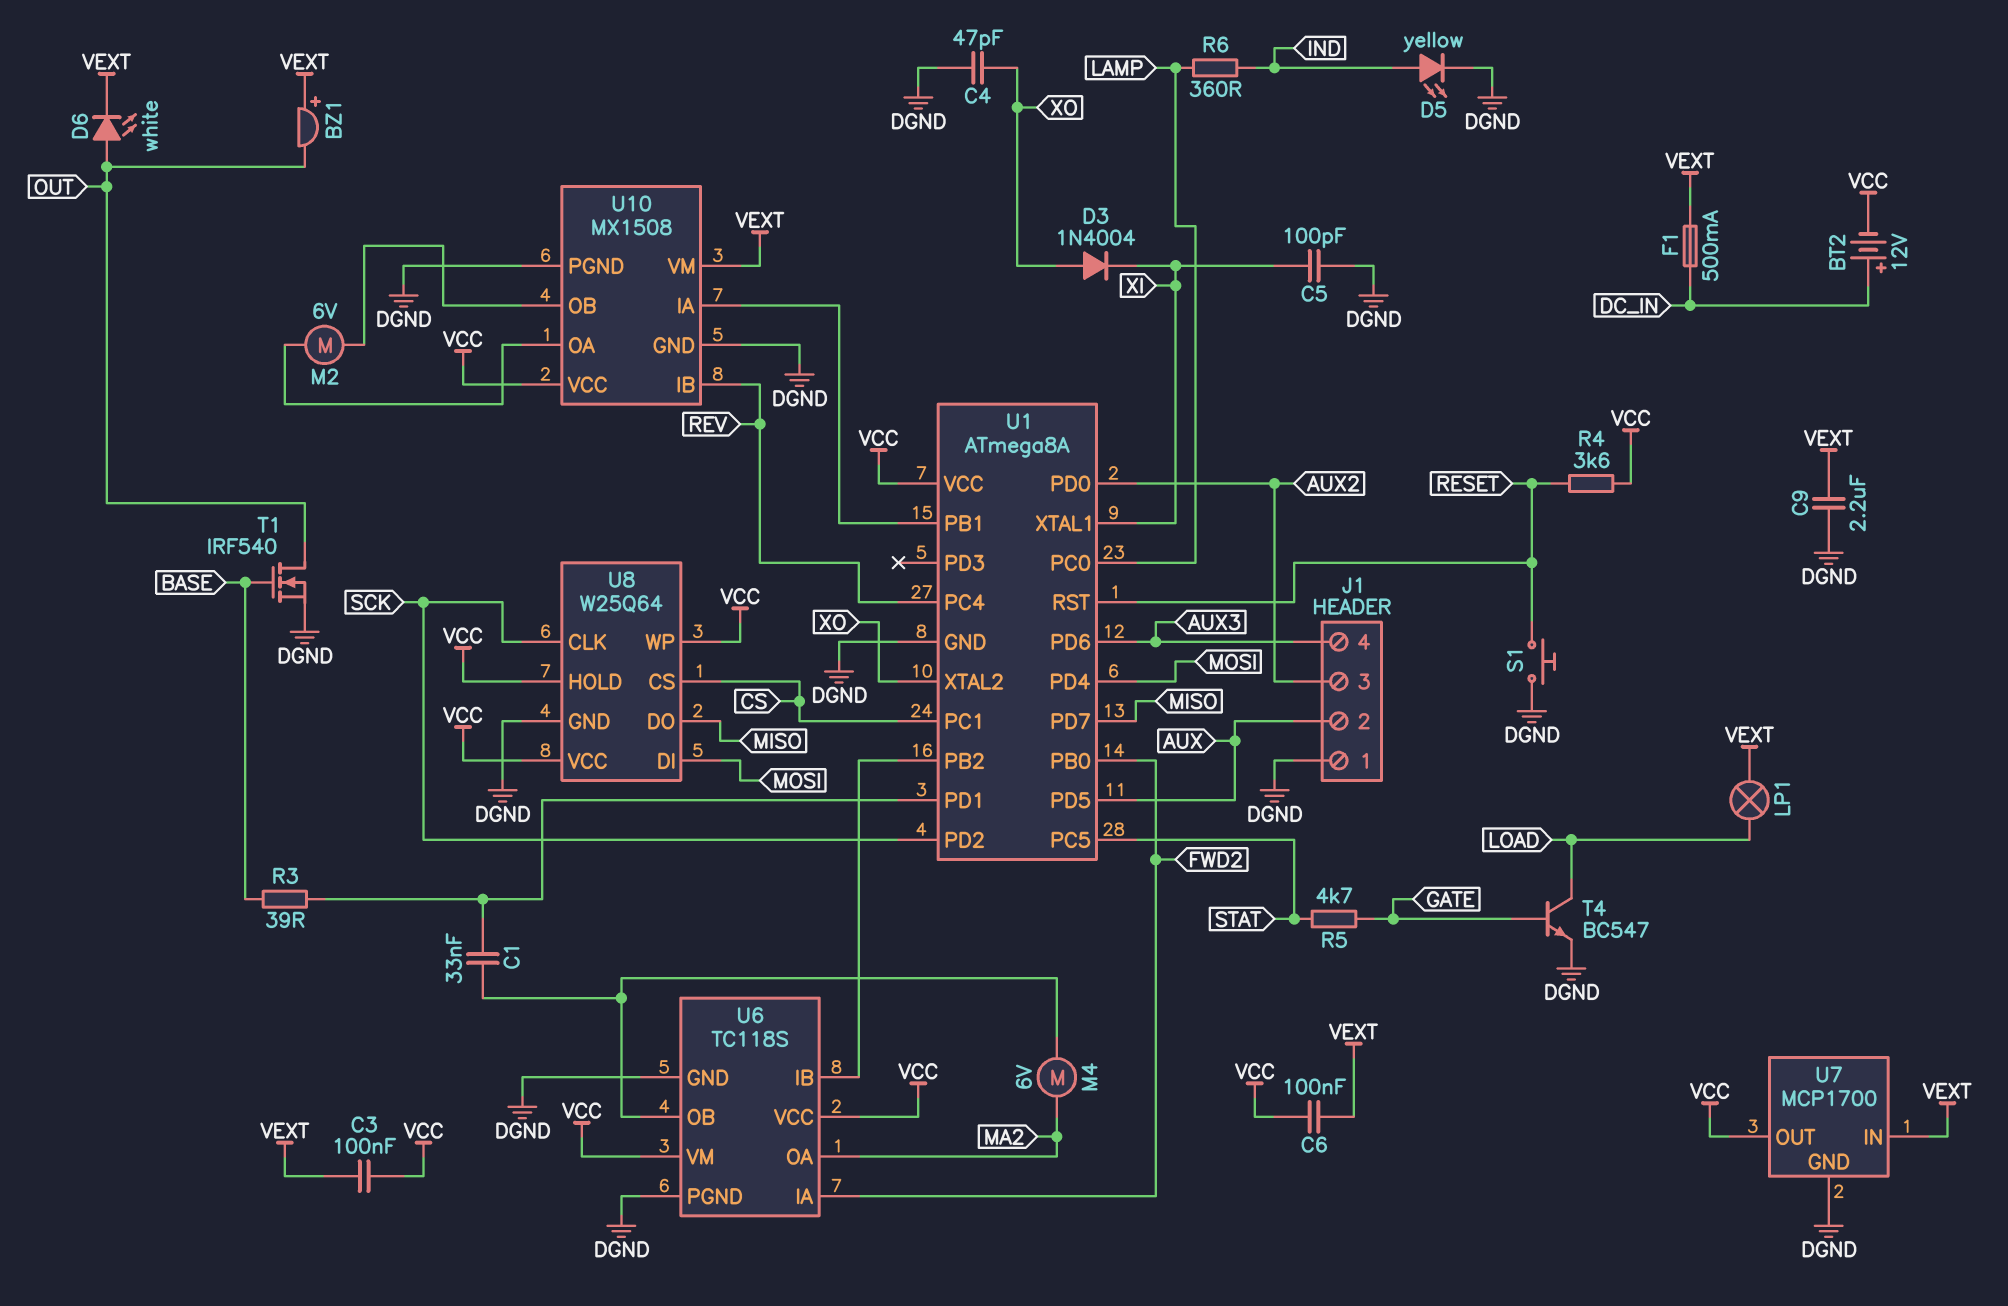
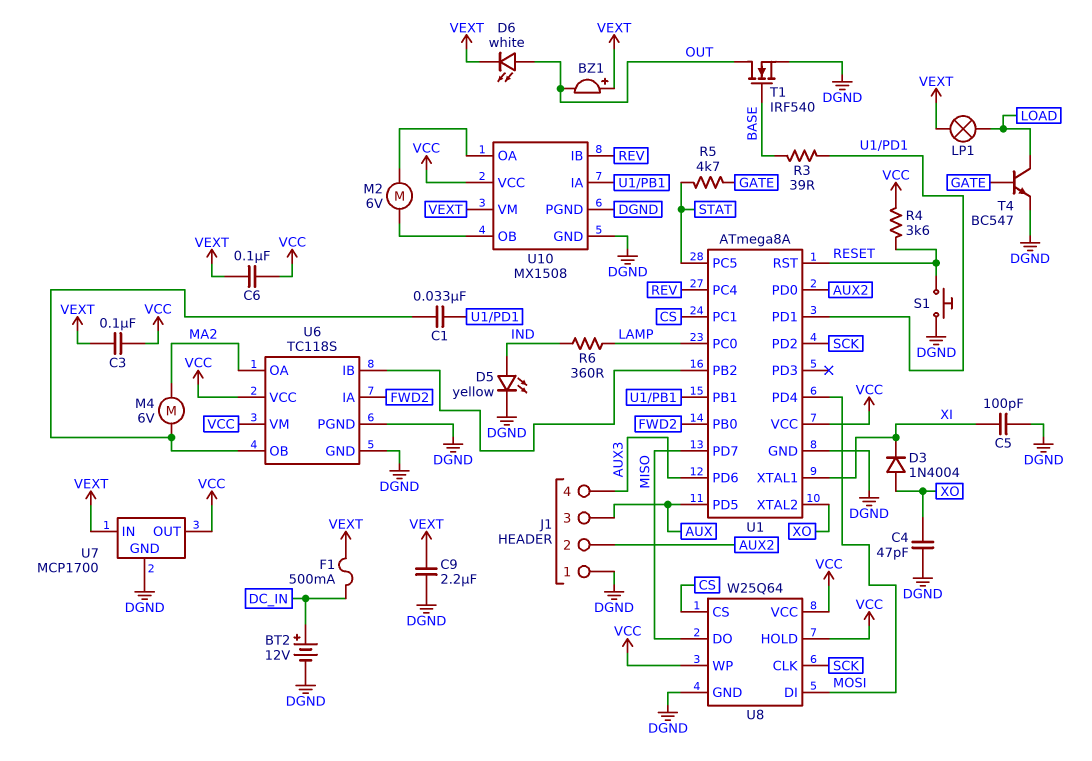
BT2: 12V (plus DC_IN, minus VCC) -> 12V (plus DC_IN, minus DGND)
J1 pin 2: AUX -> AUX2
J1 pin 3: AUX2 -> AUX

